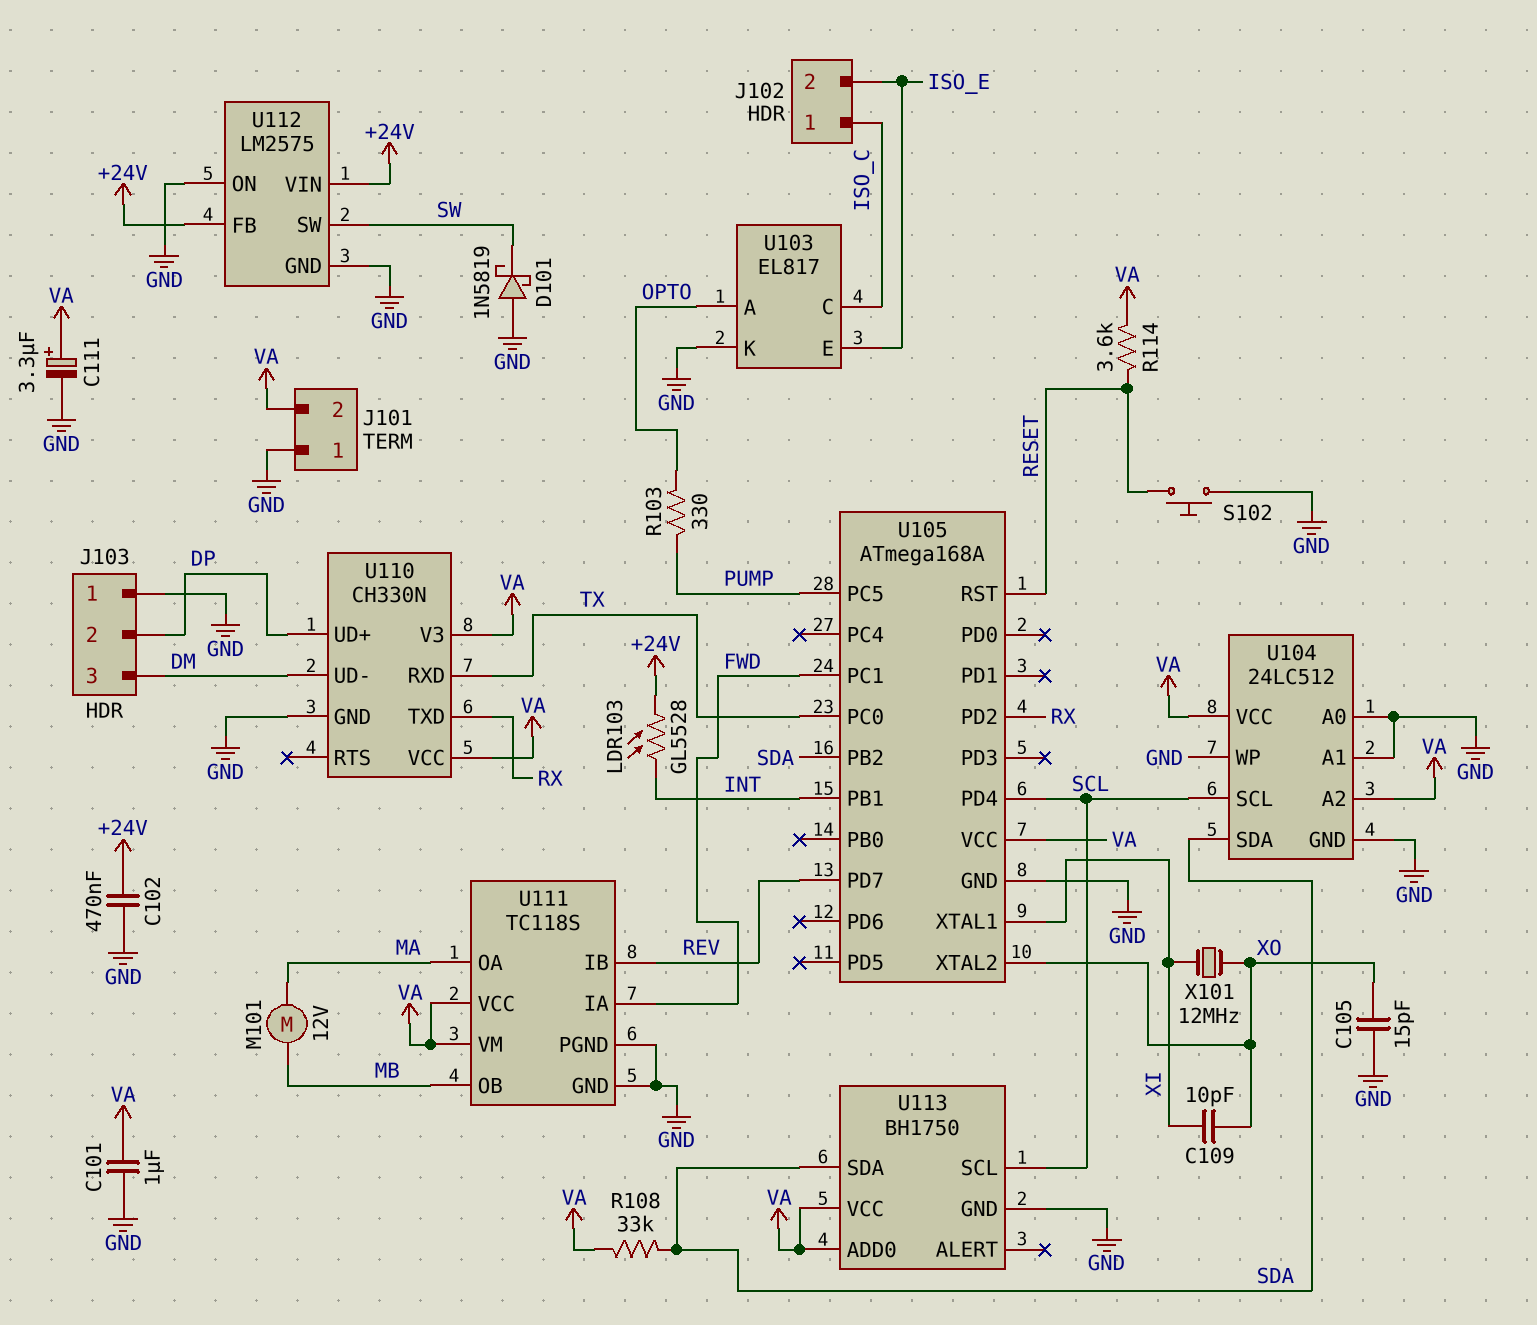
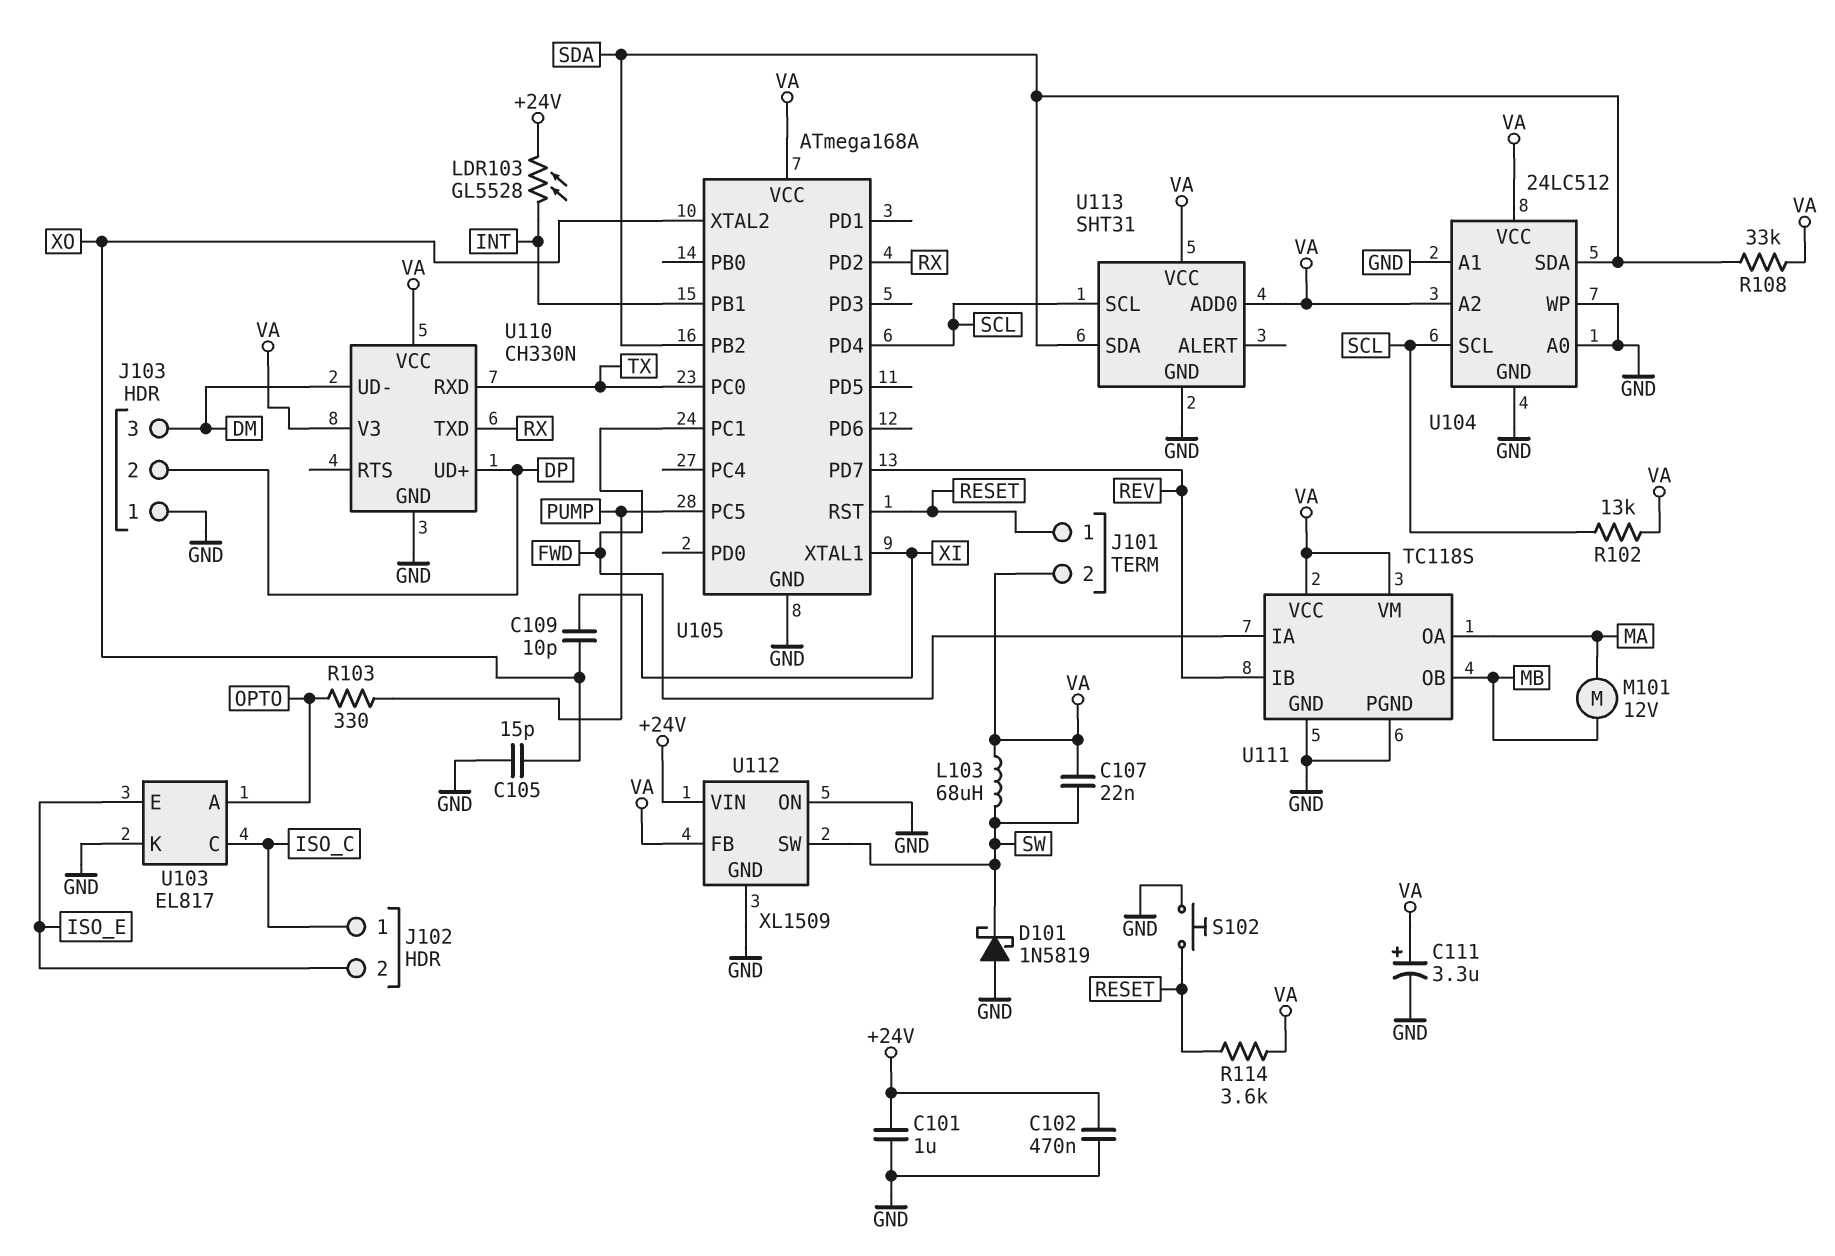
C101: 1uF (GND, VA) -> 1uF (+24V, GND)
C107: none -> 22nF (SW, VA)
J101 pin 1: GND -> RESET
L103: none -> 68uH (SW, VA)
R102: none -> 13k (SCL, VA)
U112: LM2575 -> XL1509
U112 pin FB: +24V -> VA
U113: BH1750 -> SHT31
X101: 12MHz (XI, XO) -> none

